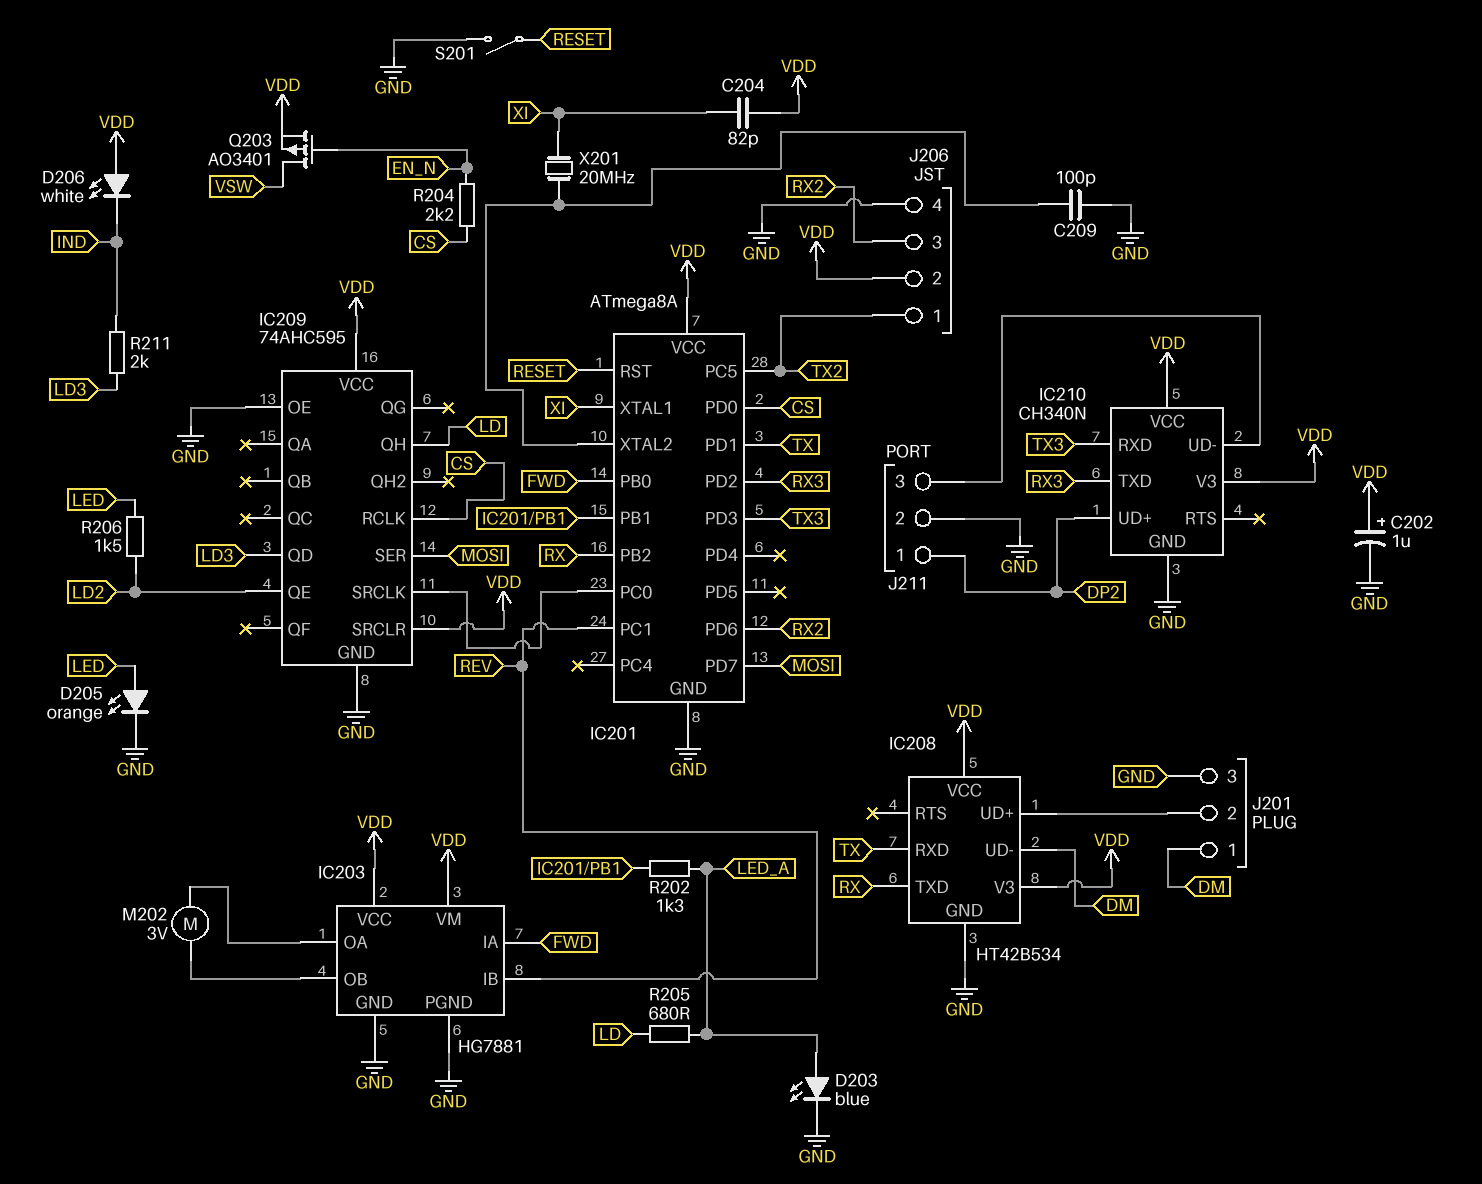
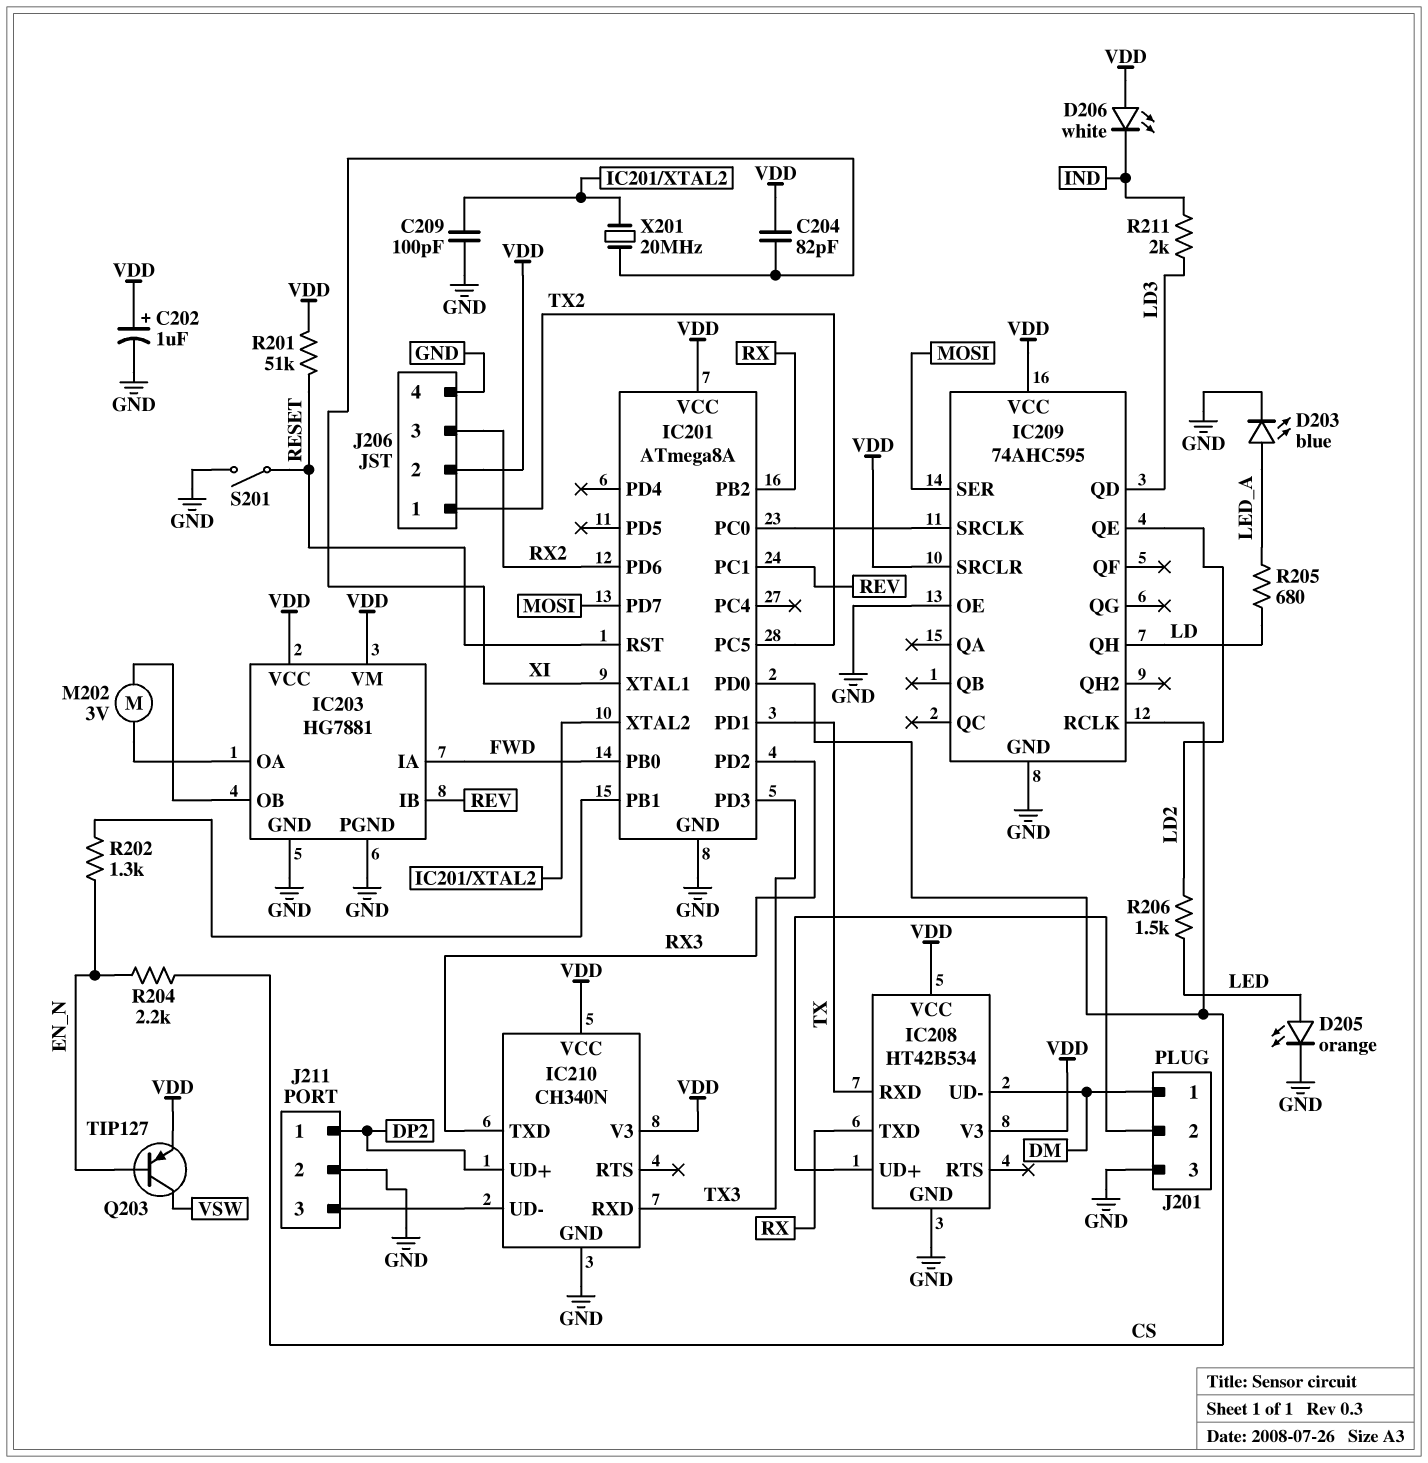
Q203: PMOS AO3401 (G EN_N, D VSW, S VDD) -> PNP TIP127 (B EN_N, C VSW, E VDD)
R201: none -> 51k (RESET, VDD)
R202: 1.3k (IC201/PB1, LED_A) -> 1.3k (EN_N, IC201/PB1)

